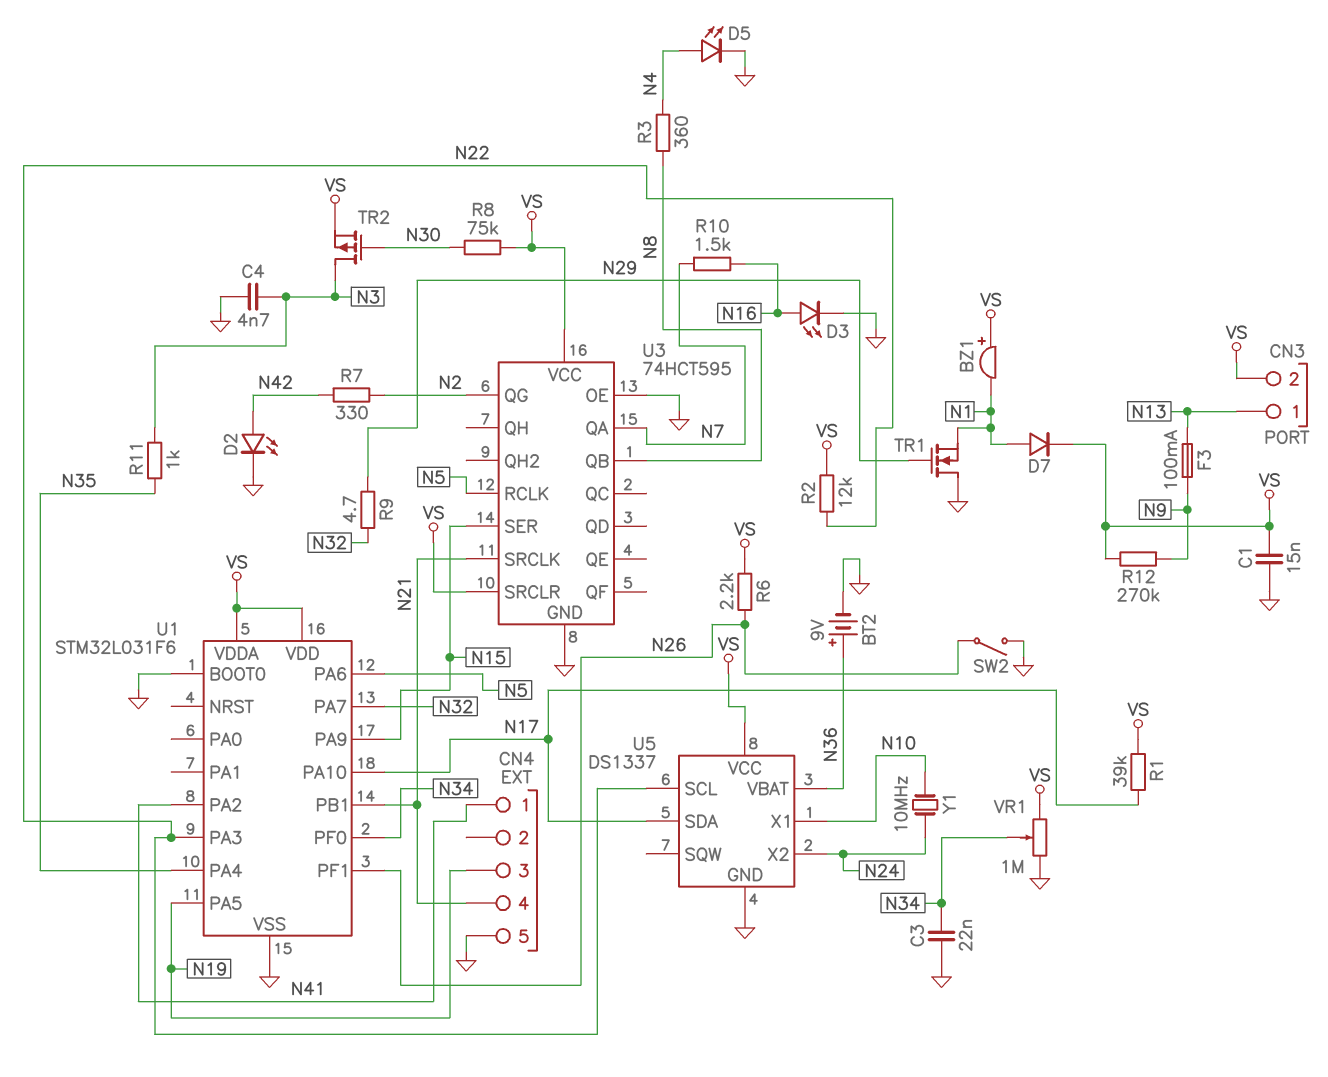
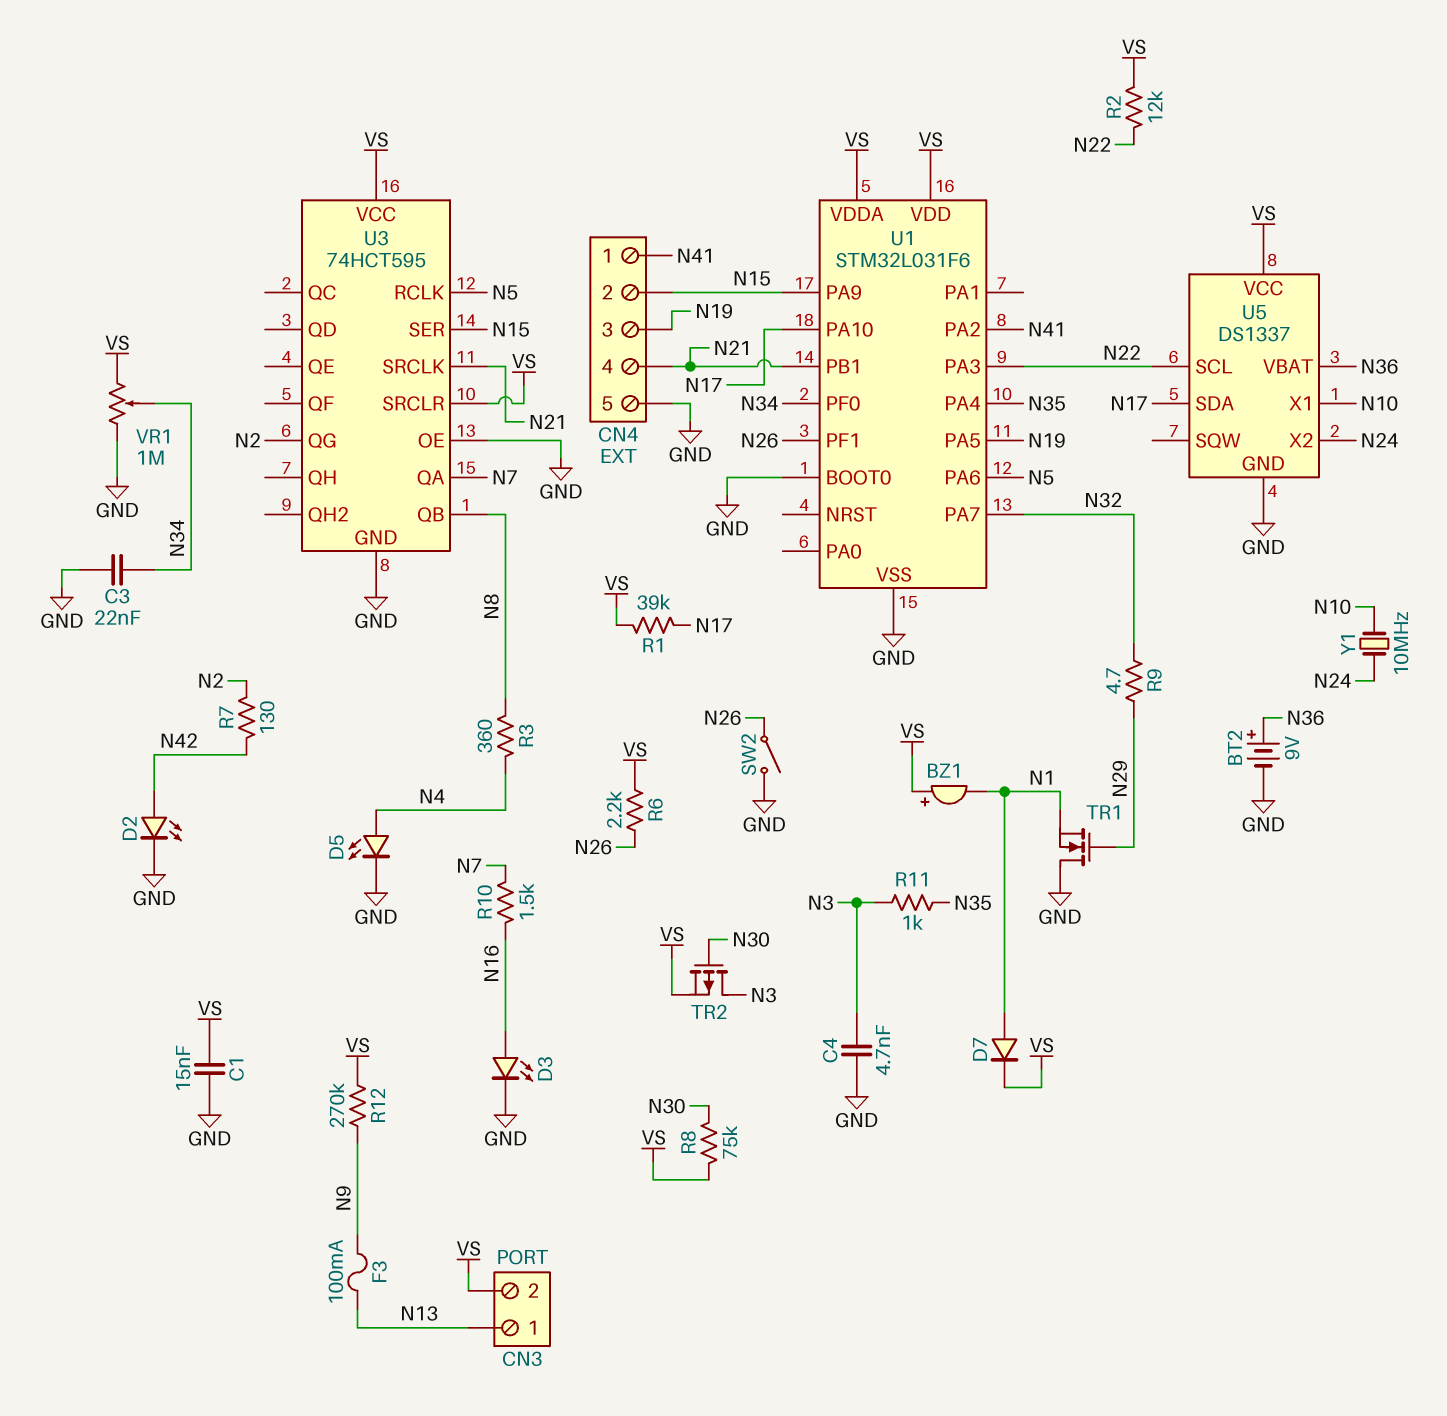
CN4 pin 2: none -> N15
R7: 330 (N2, N42) -> 130 (N2, N42)

